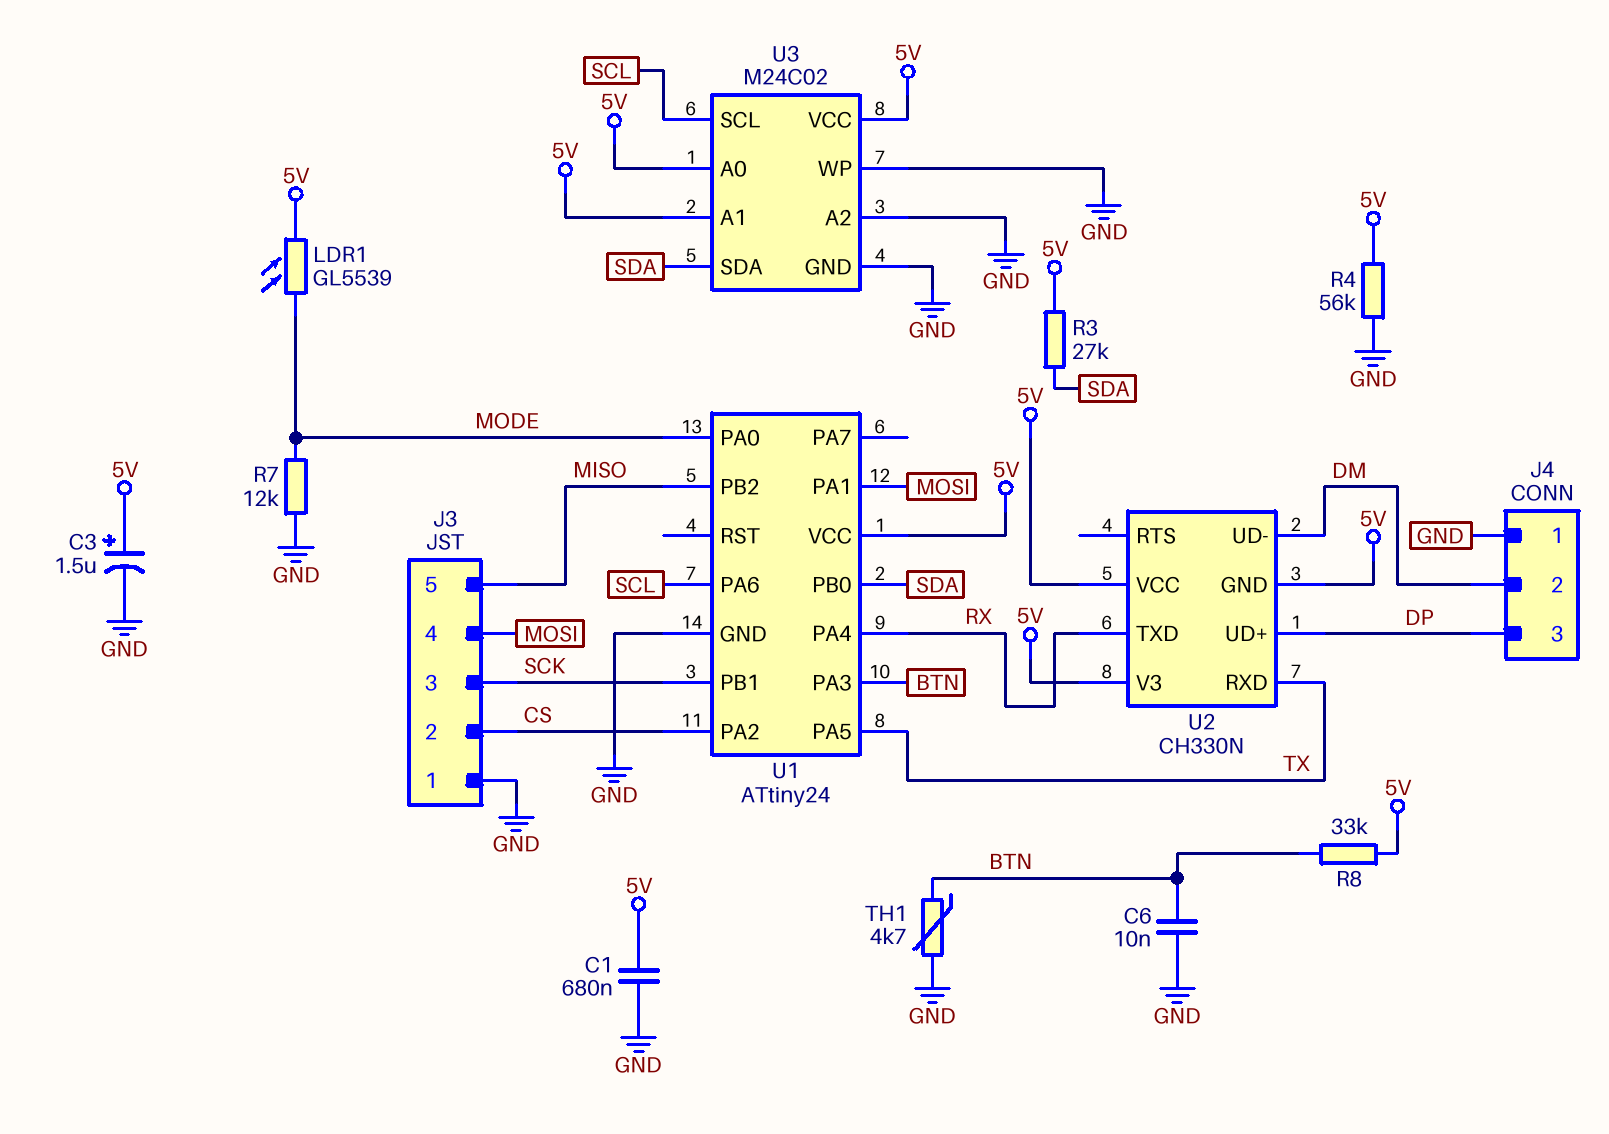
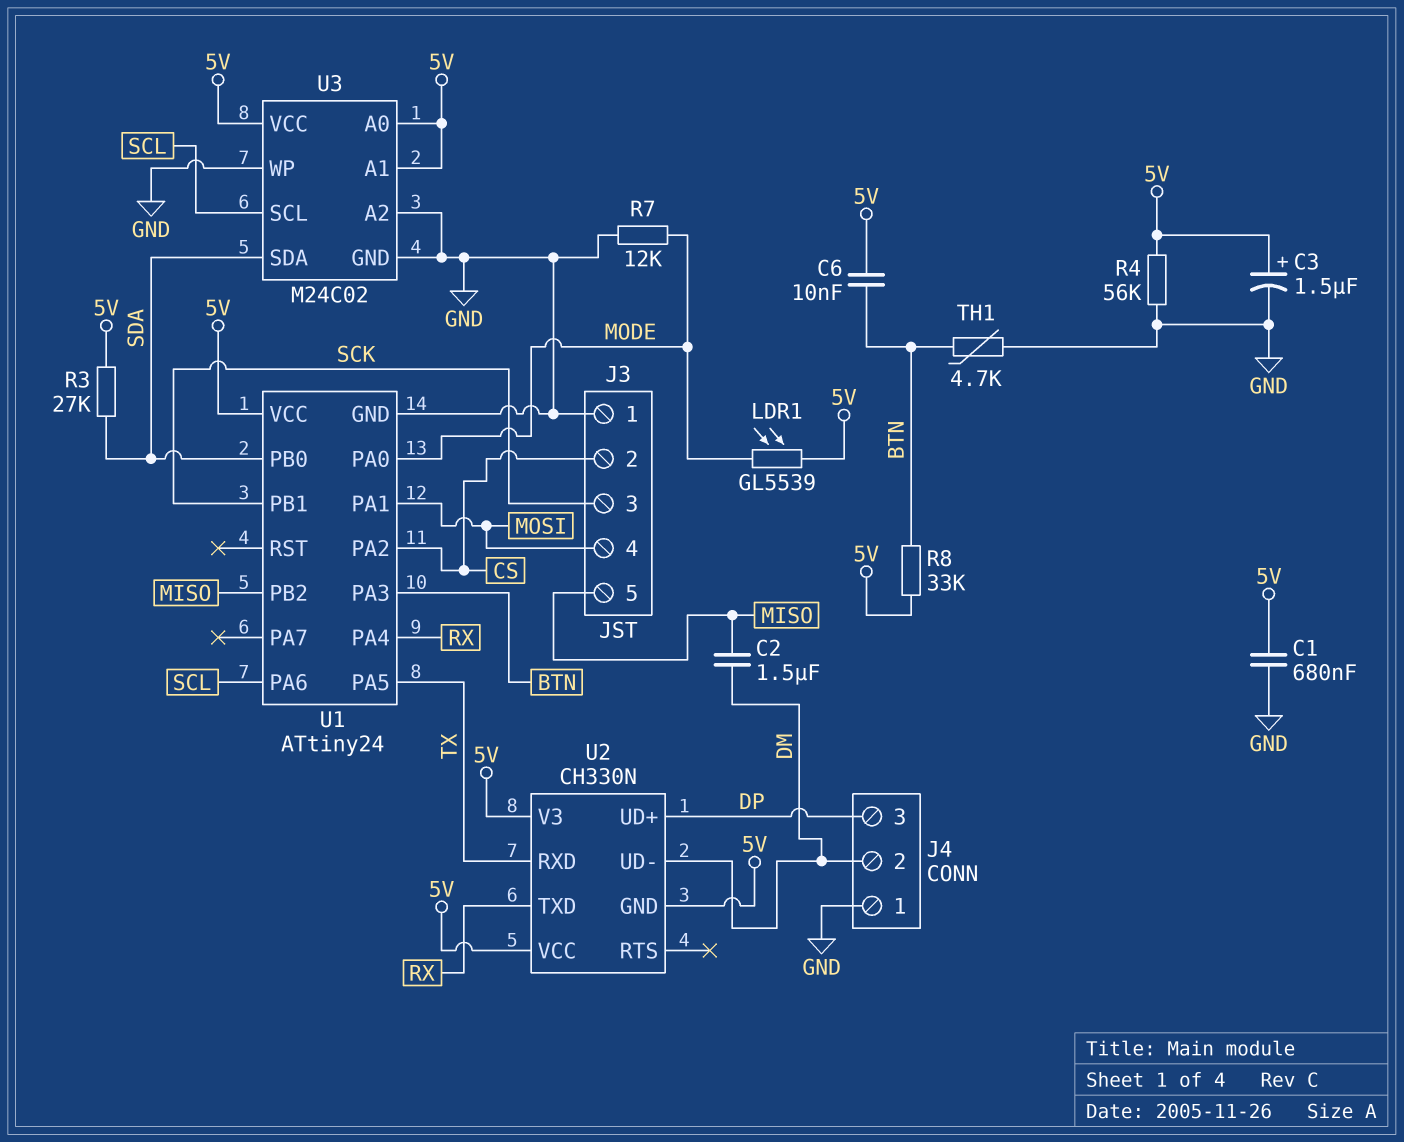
C2: none -> 1.5uF (DM, MISO)
C6: 10nF (BTN, GND) -> 10nF (5V, BTN)

